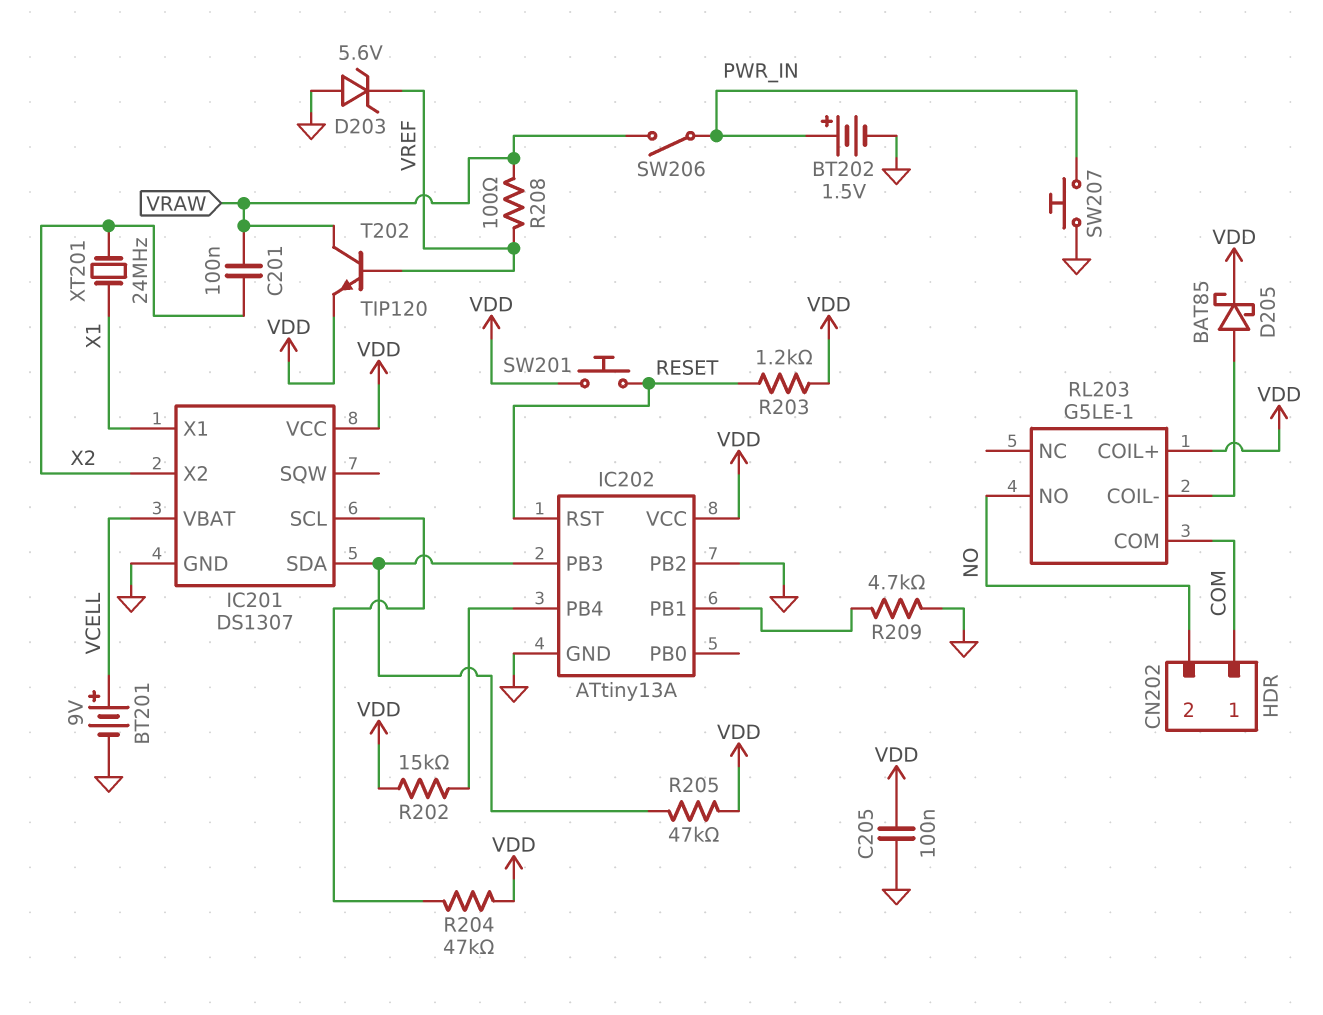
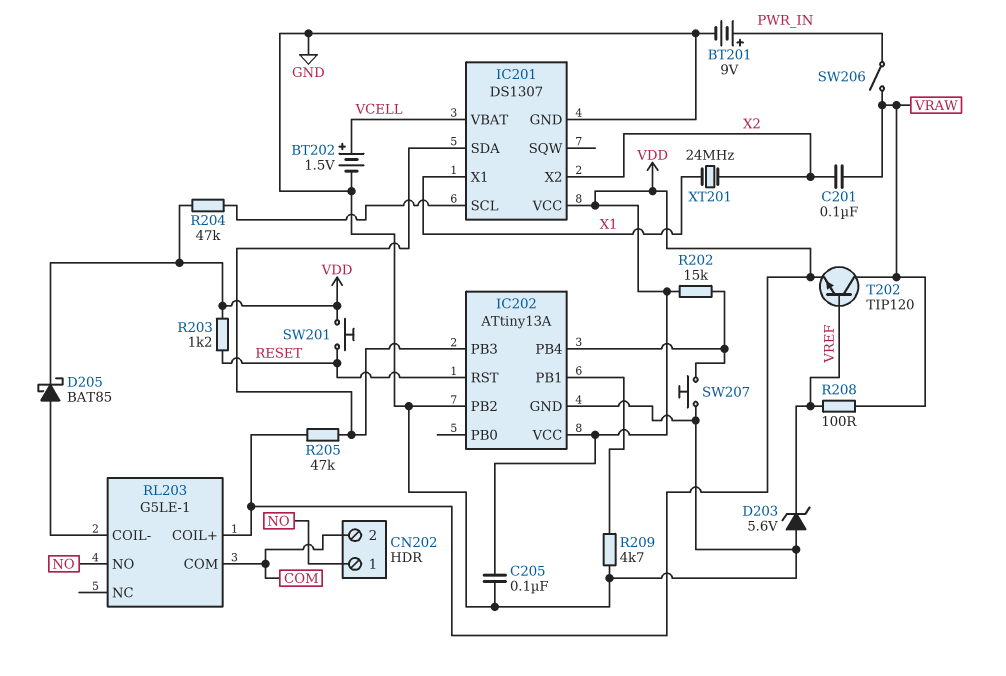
BT201: 9V (plus VCELL, minus GND) -> 9V (plus PWR_IN, minus GND)
BT202: 1.5V (plus PWR_IN, minus GND) -> 1.5V (plus VCELL, minus GND)
CN202 pin 1: COM -> NO
CN202 pin 2: NO -> COM
SW207: button (GND, PWR_IN) -> button (GND, IC202/PB4)

